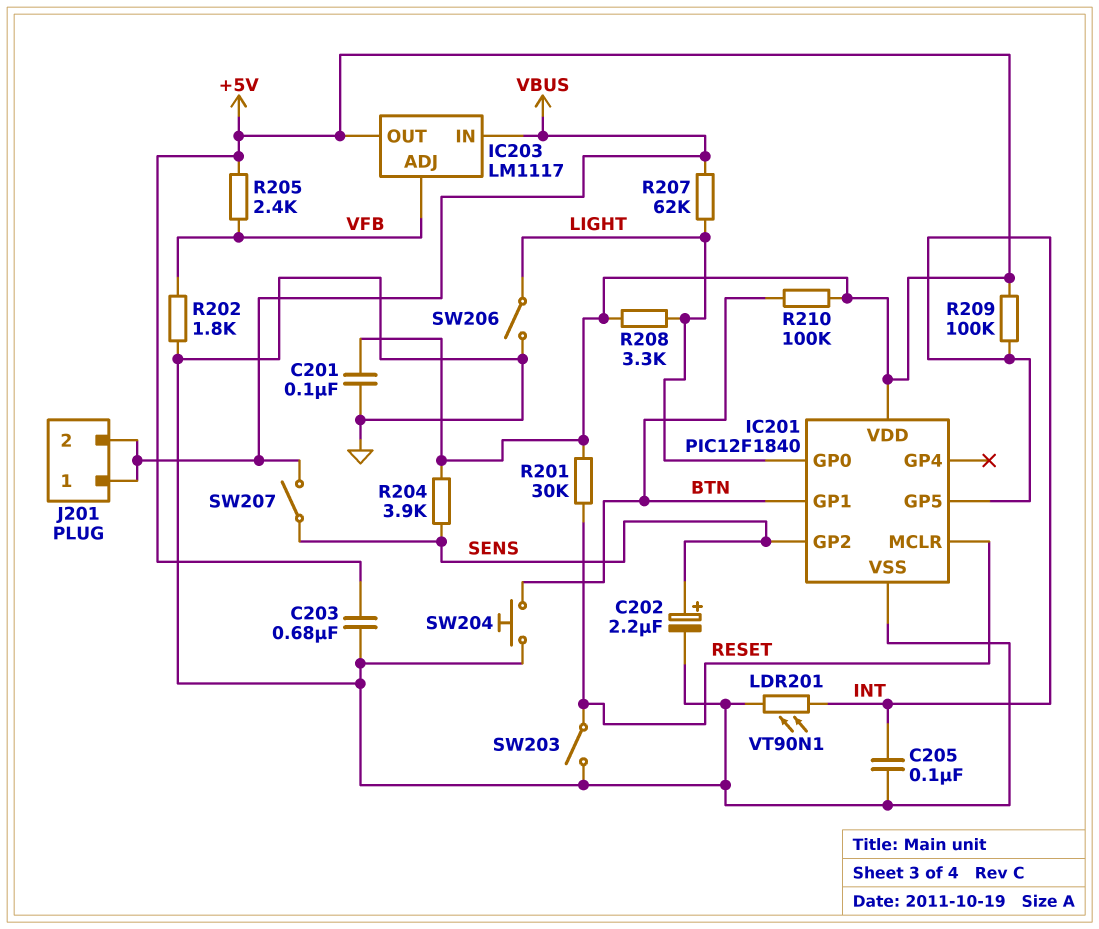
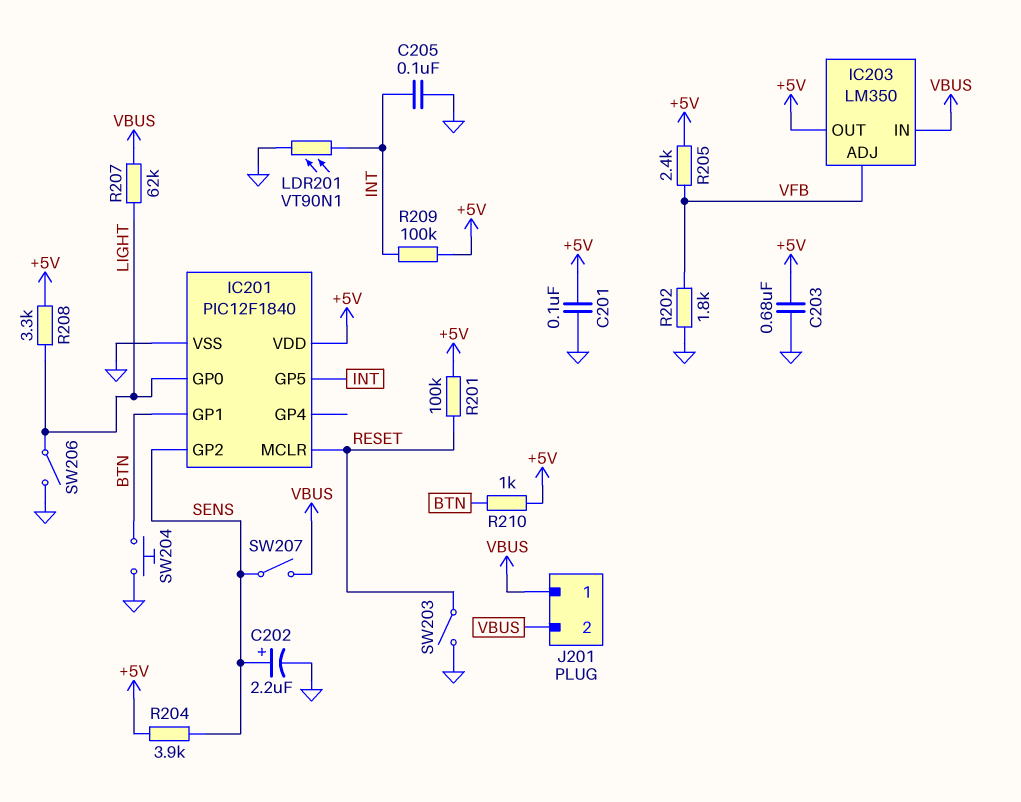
IC203: LM1117 -> LM350
R201: 30k (+5V, RESET) -> 100k (+5V, RESET)
R210: 100k (+5V, BTN) -> 1k (+5V, BTN)

